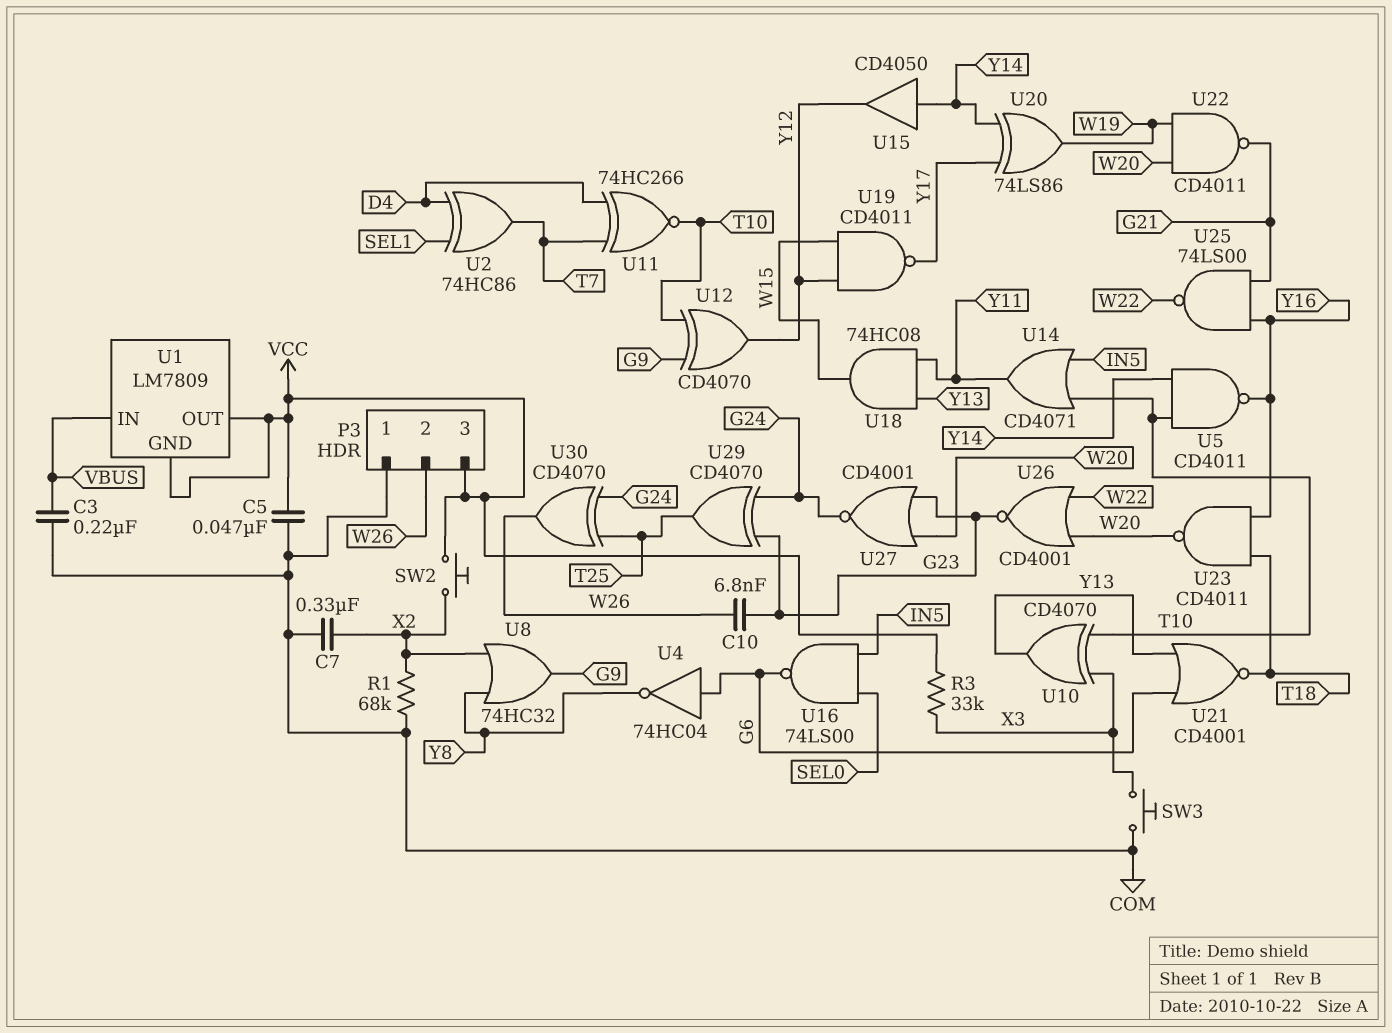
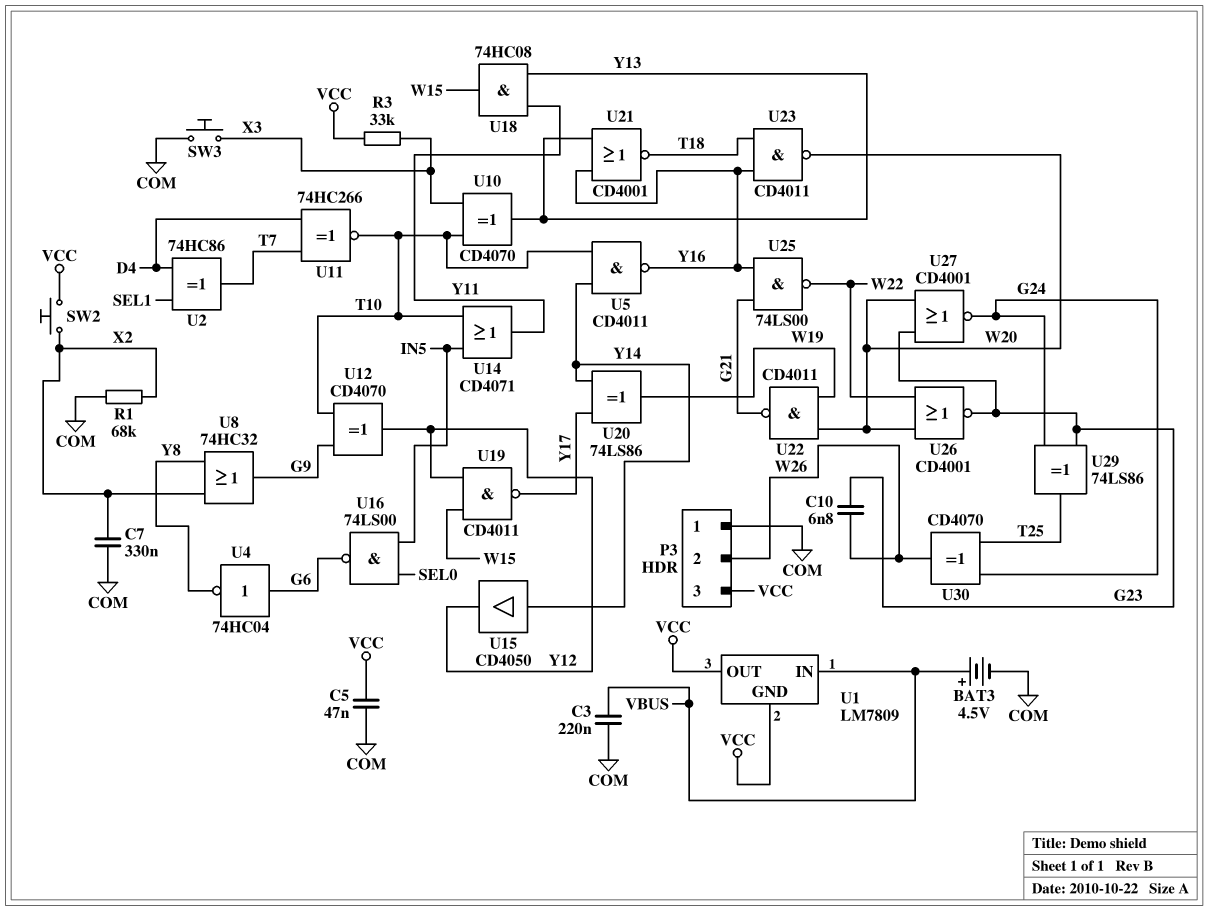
BAT3: none -> 4.5V (plus VBUS, minus COM)
U21: NOR CD4001 (in G6, in Y13, out T18) -> NOR CD4001 (in Y13, in Y16, out T18)
U29: XOR CD4070 (in G23, in G24, out T25) -> XOR 74LS86 (in G23, in G24, out T25)

